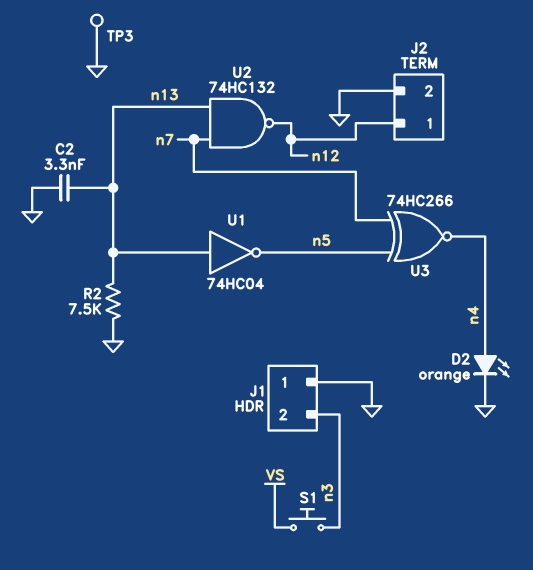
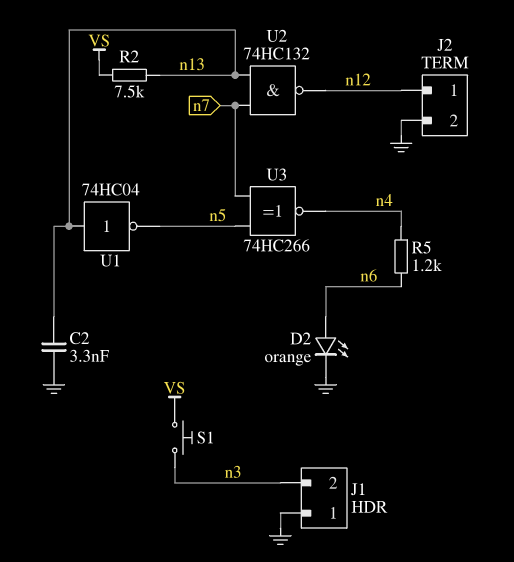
D2: LED orange (A n4, K GND) -> LED orange (A n6, K GND)
R2: 7.5k (GND, n13) -> 7.5k (VS, n13)
R5: none -> 1.2k (n4, n6)
TP3: test point (GND) -> none

